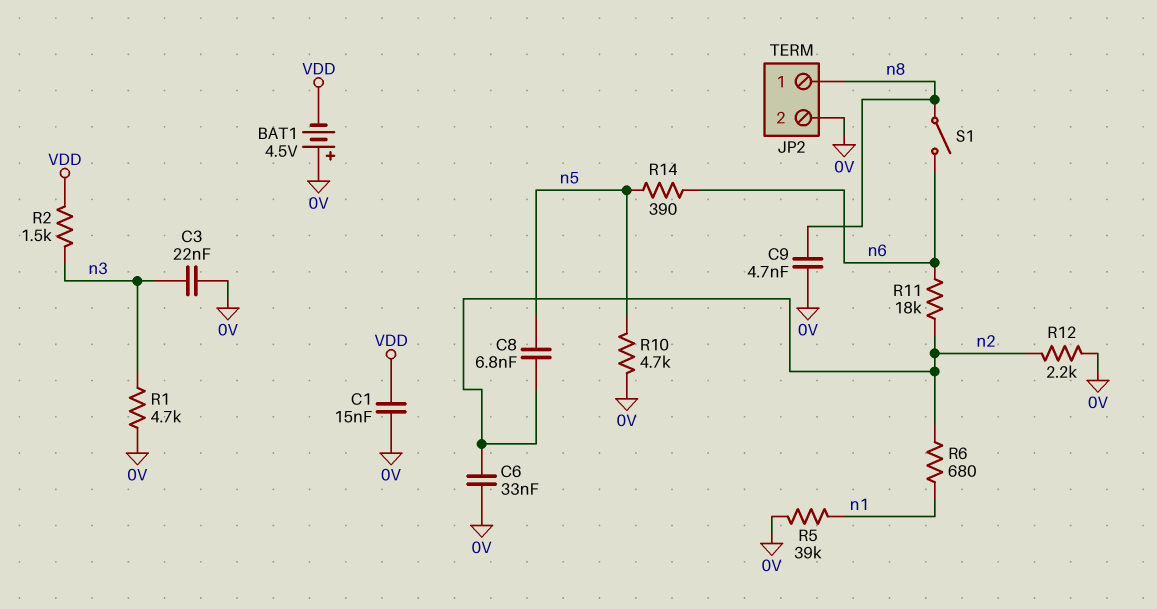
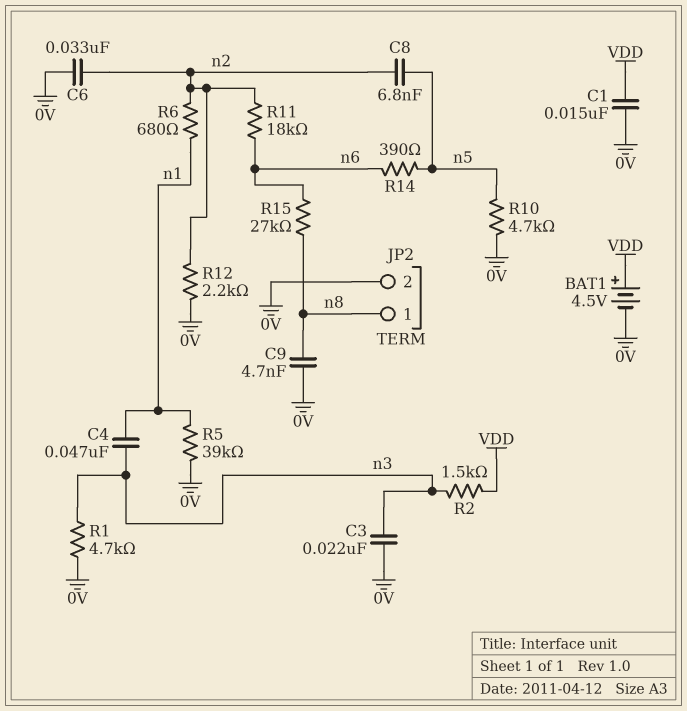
BAT1: 4.5V (plus 0V, minus VDD) -> 4.5V (plus VDD, minus 0V)
C4: none -> 47nF (n1, n3)
R15: none -> 27k (n6, n8)
S1: switch (n6, n8) -> none

